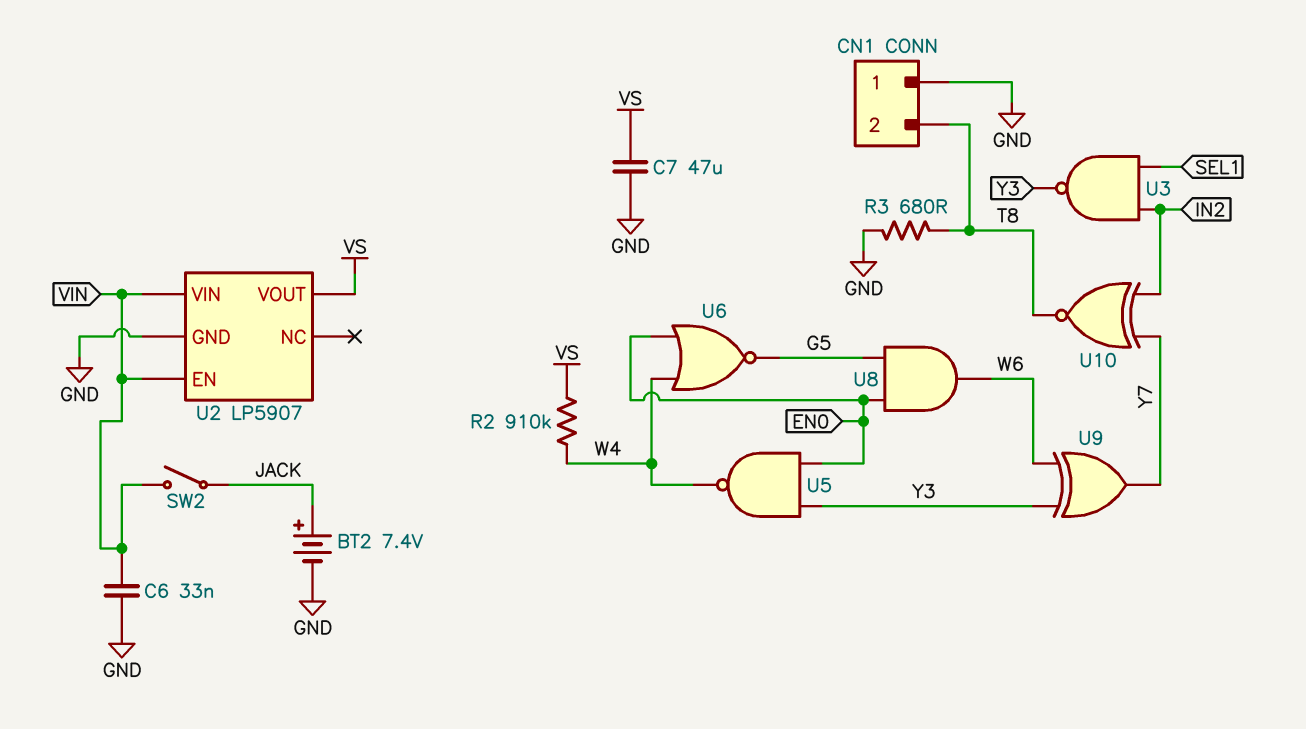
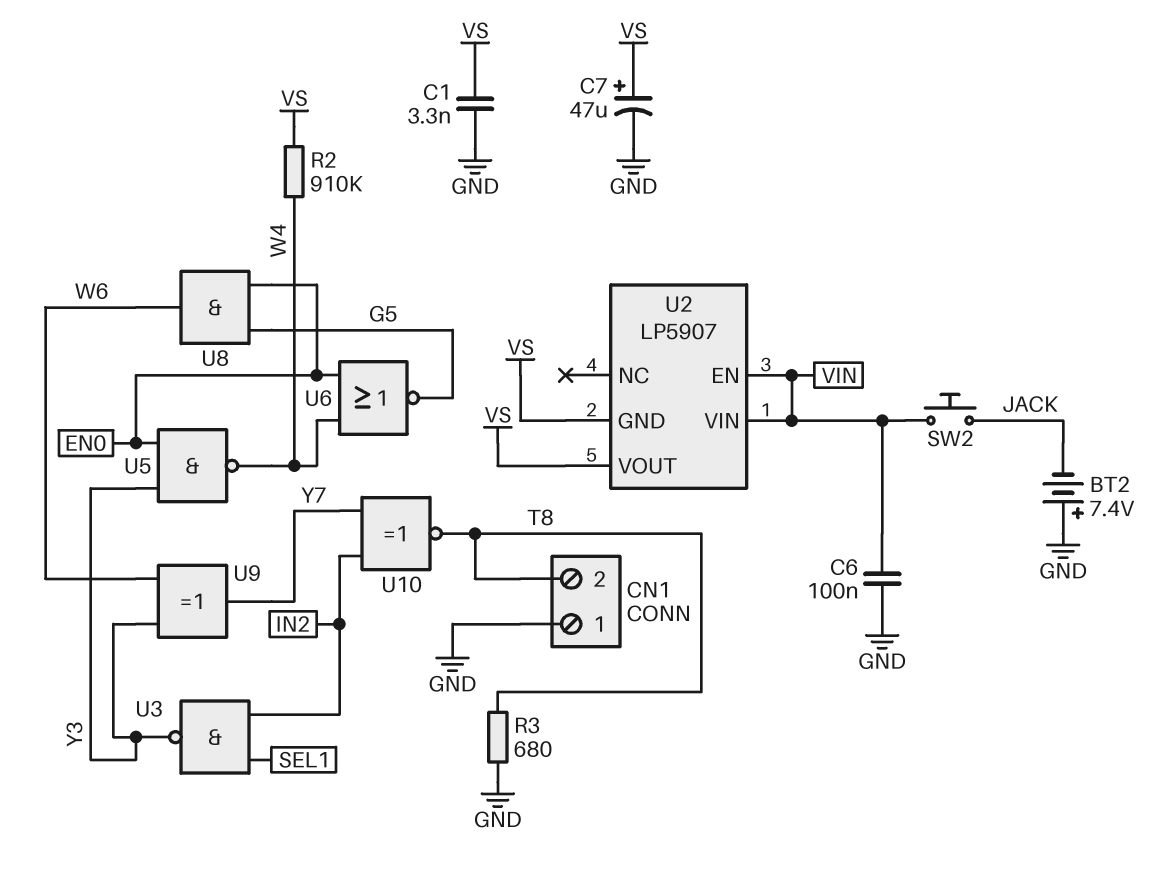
BT2: 7.4V (plus JACK, minus GND) -> 7.4V (plus GND, minus JACK)
C1: none -> 3.3nF (GND, VS)
C6: 33nF (GND, VIN) -> 100nF (GND, VIN)
C7: 47uF (GND, VS) -> 47uF (plus VS, minus GND)
SW2: switch (JACK, VIN) -> button (JACK, VIN)
U2 pin GND: GND -> VS

